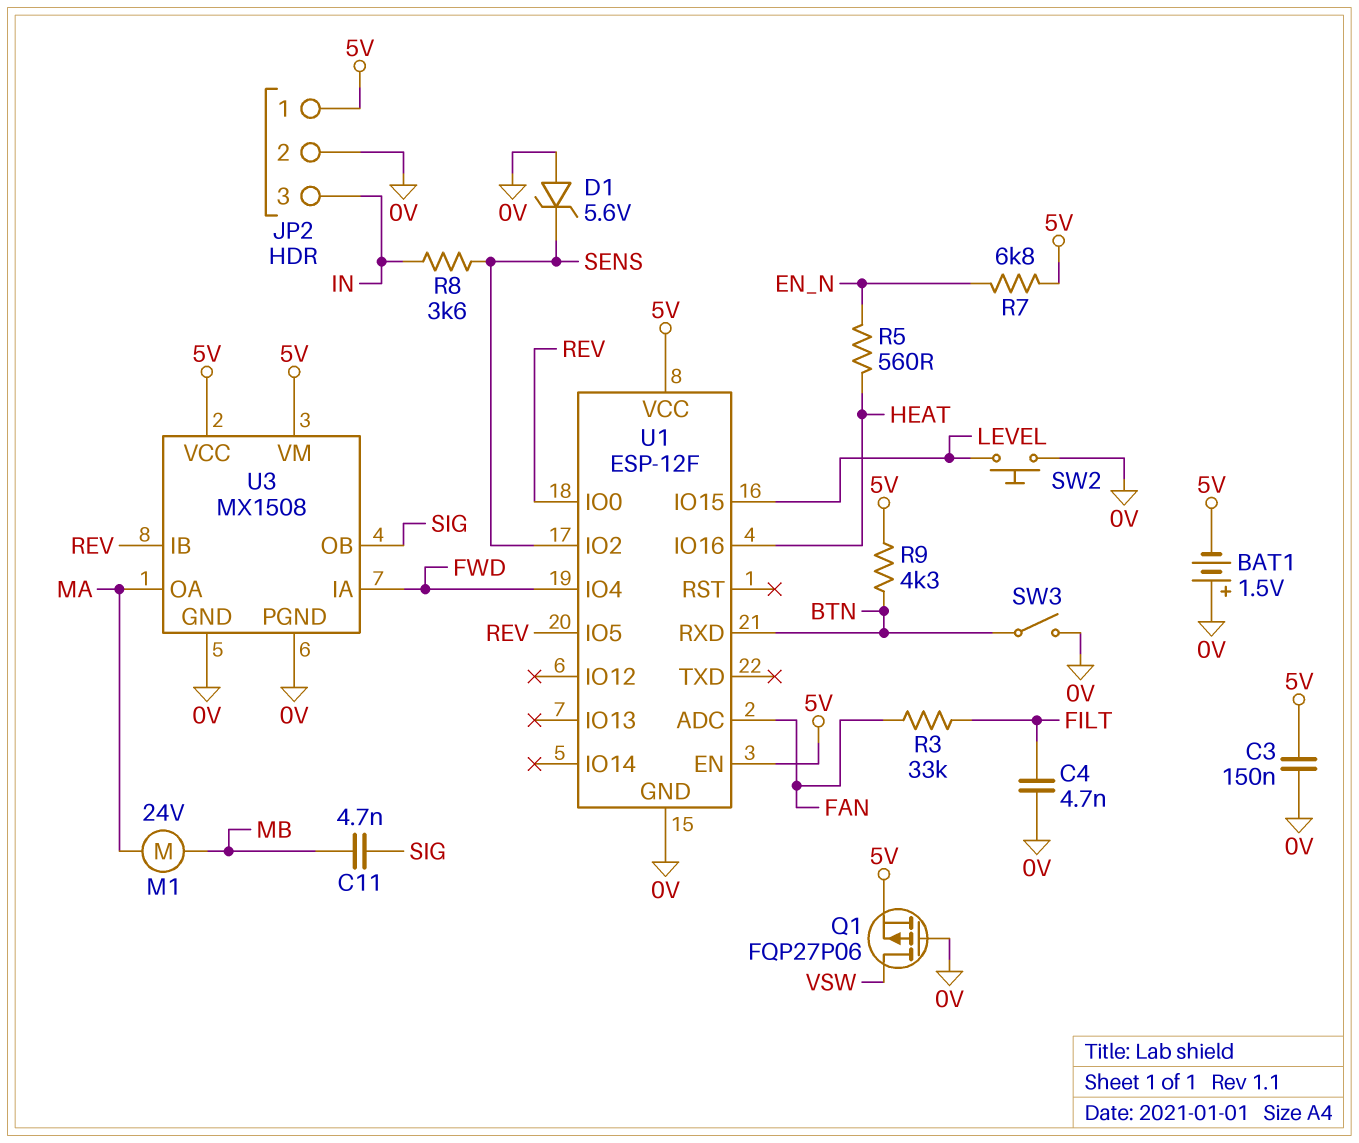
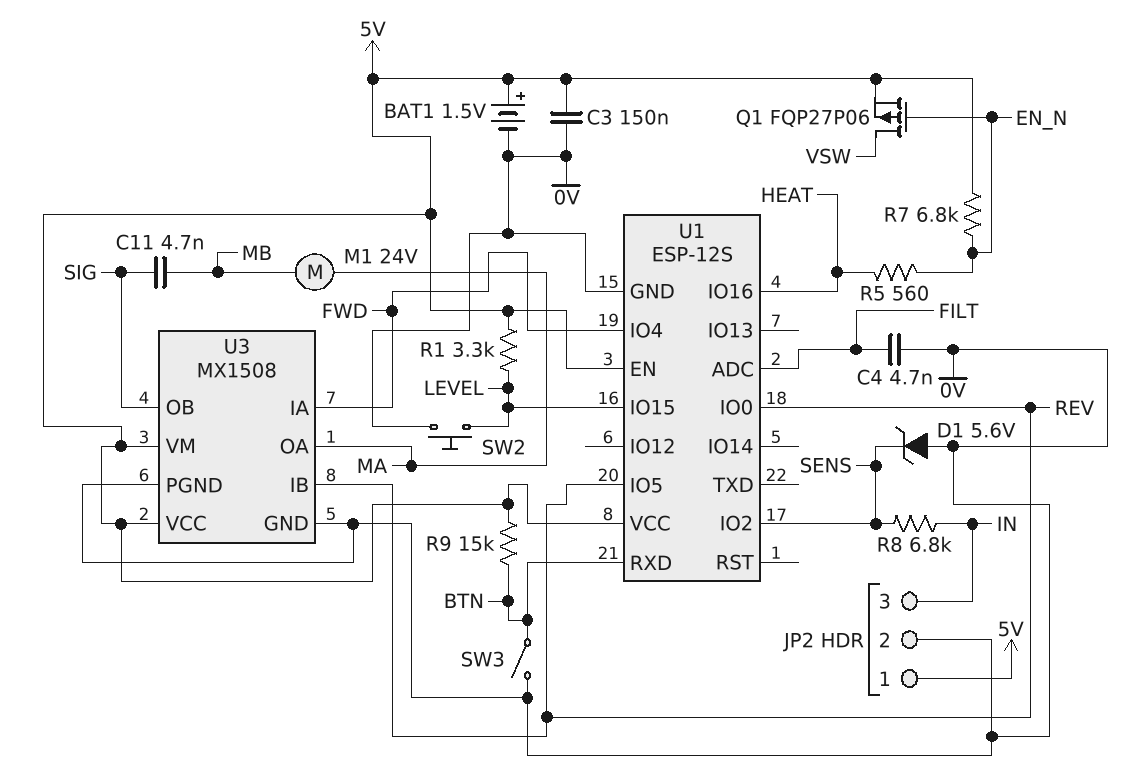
BAT1: 1.5V (plus 0V, minus 5V) -> 1.5V (plus 5V, minus 0V)
Q1: PMOS FQP27P06 (G 0V, D VSW, S 5V) -> PMOS FQP27P06 (G EN_N, D VSW, S 5V)
R1: none -> 3.3k (5V, LEVEL)
R3: 33k (FAN, FILT) -> none
R8: 3.6k (IN, SENS) -> 6.8k (IN, SENS)
R9: 4.3k (5V, BTN) -> 15k (5V, BTN)
U1: ESP-12F -> ESP-12S
U1 pin ADC: FAN -> FILT

